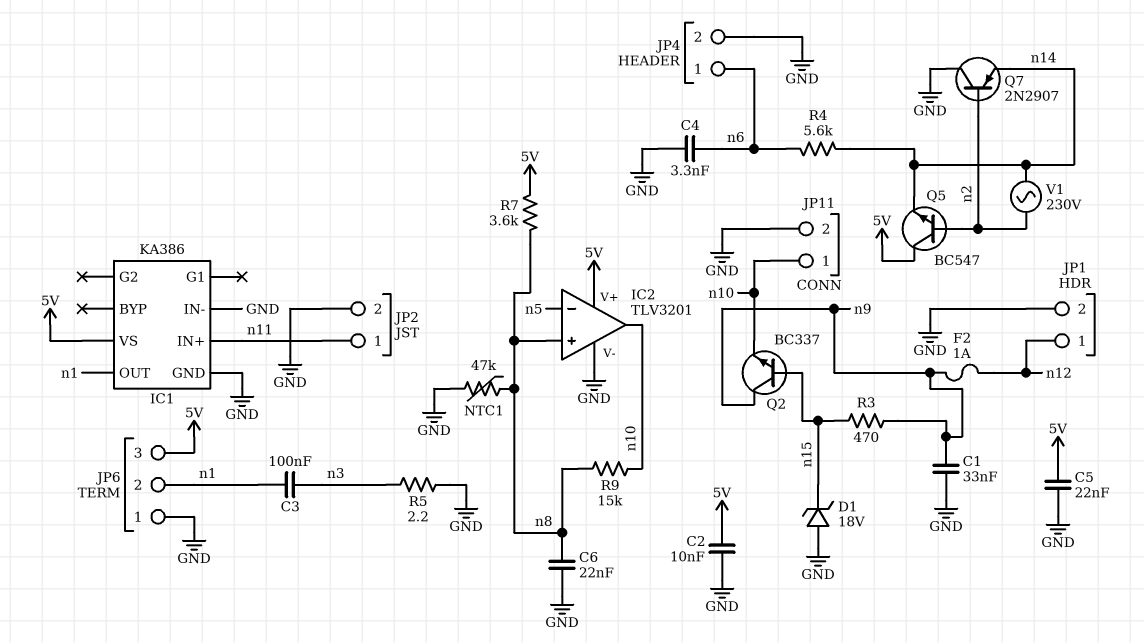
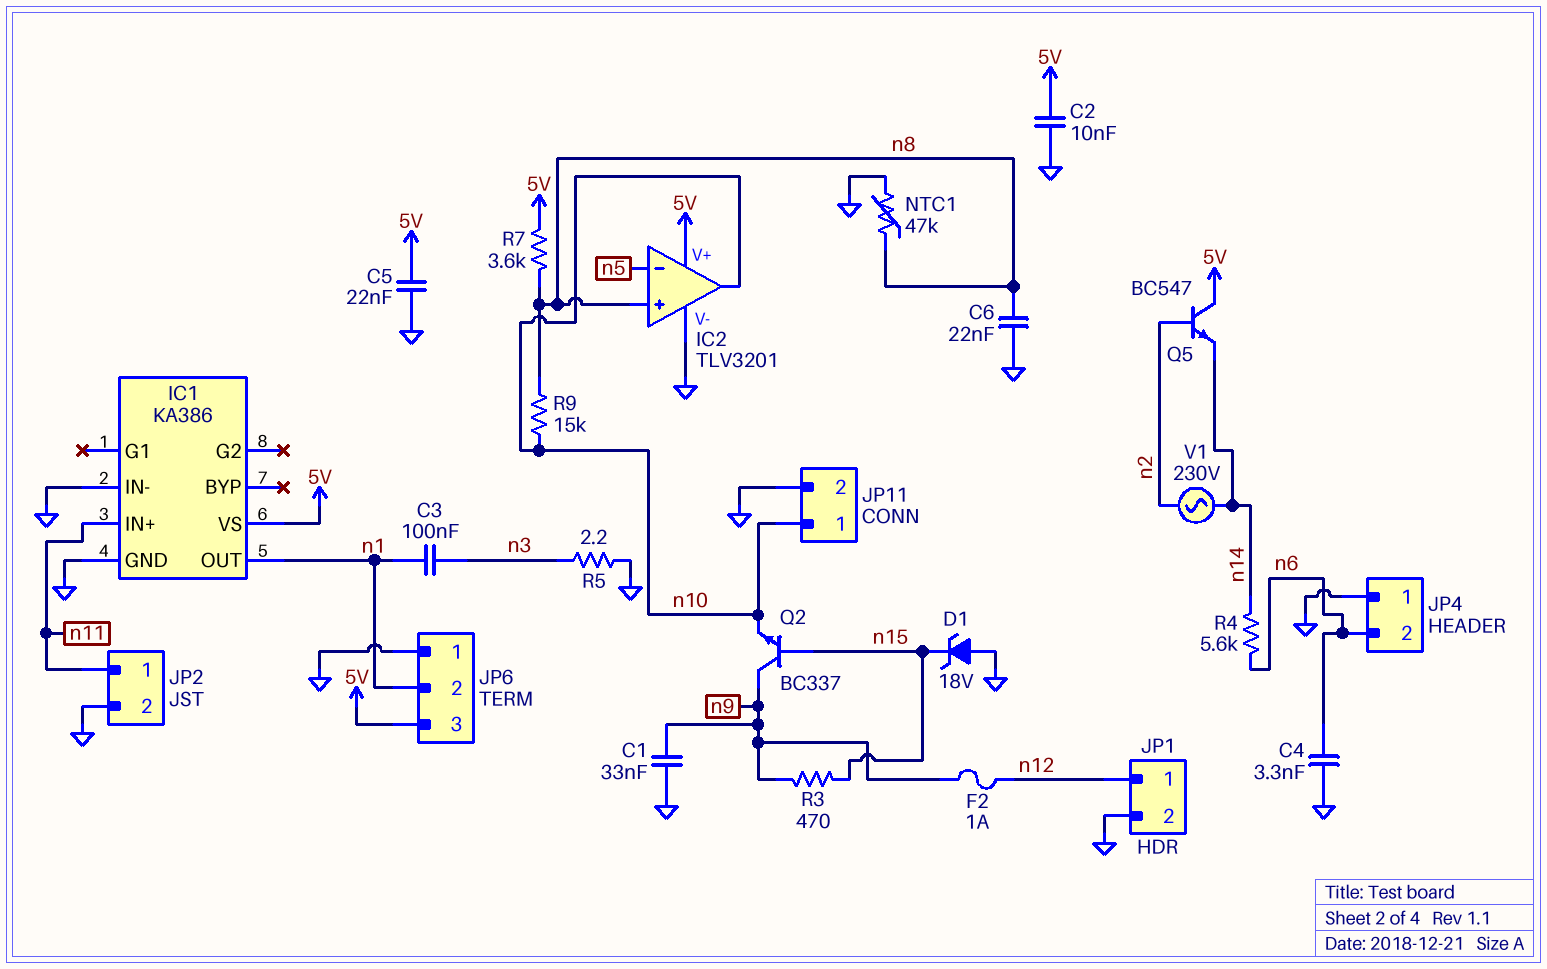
JP4 pin 1: n6 -> GND
JP4 pin 2: GND -> n6
Q7: PNP 2N2907 (B n2, C GND, E n14) -> none

